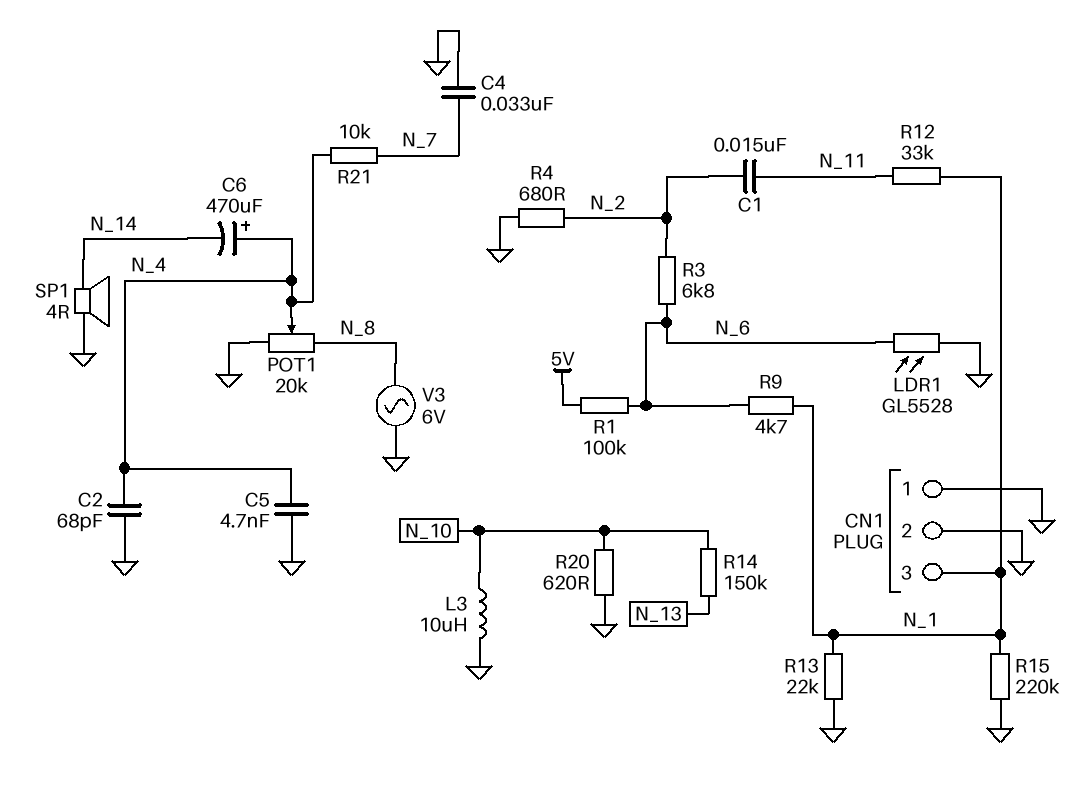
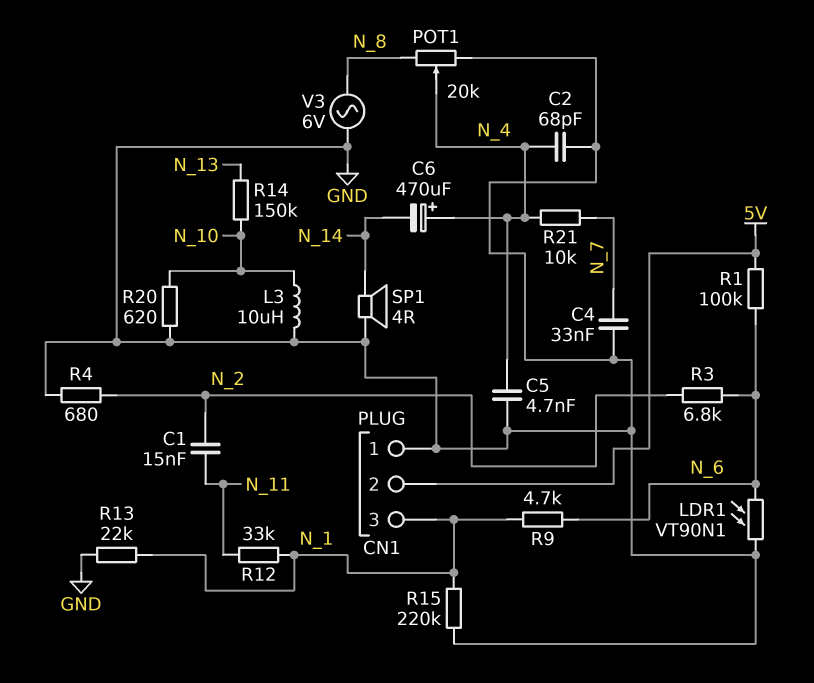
CN1 pin 2: GND -> 5V
LDR1: GL5528 (GND, N_6) -> VT90N1 (GND, N_6)

